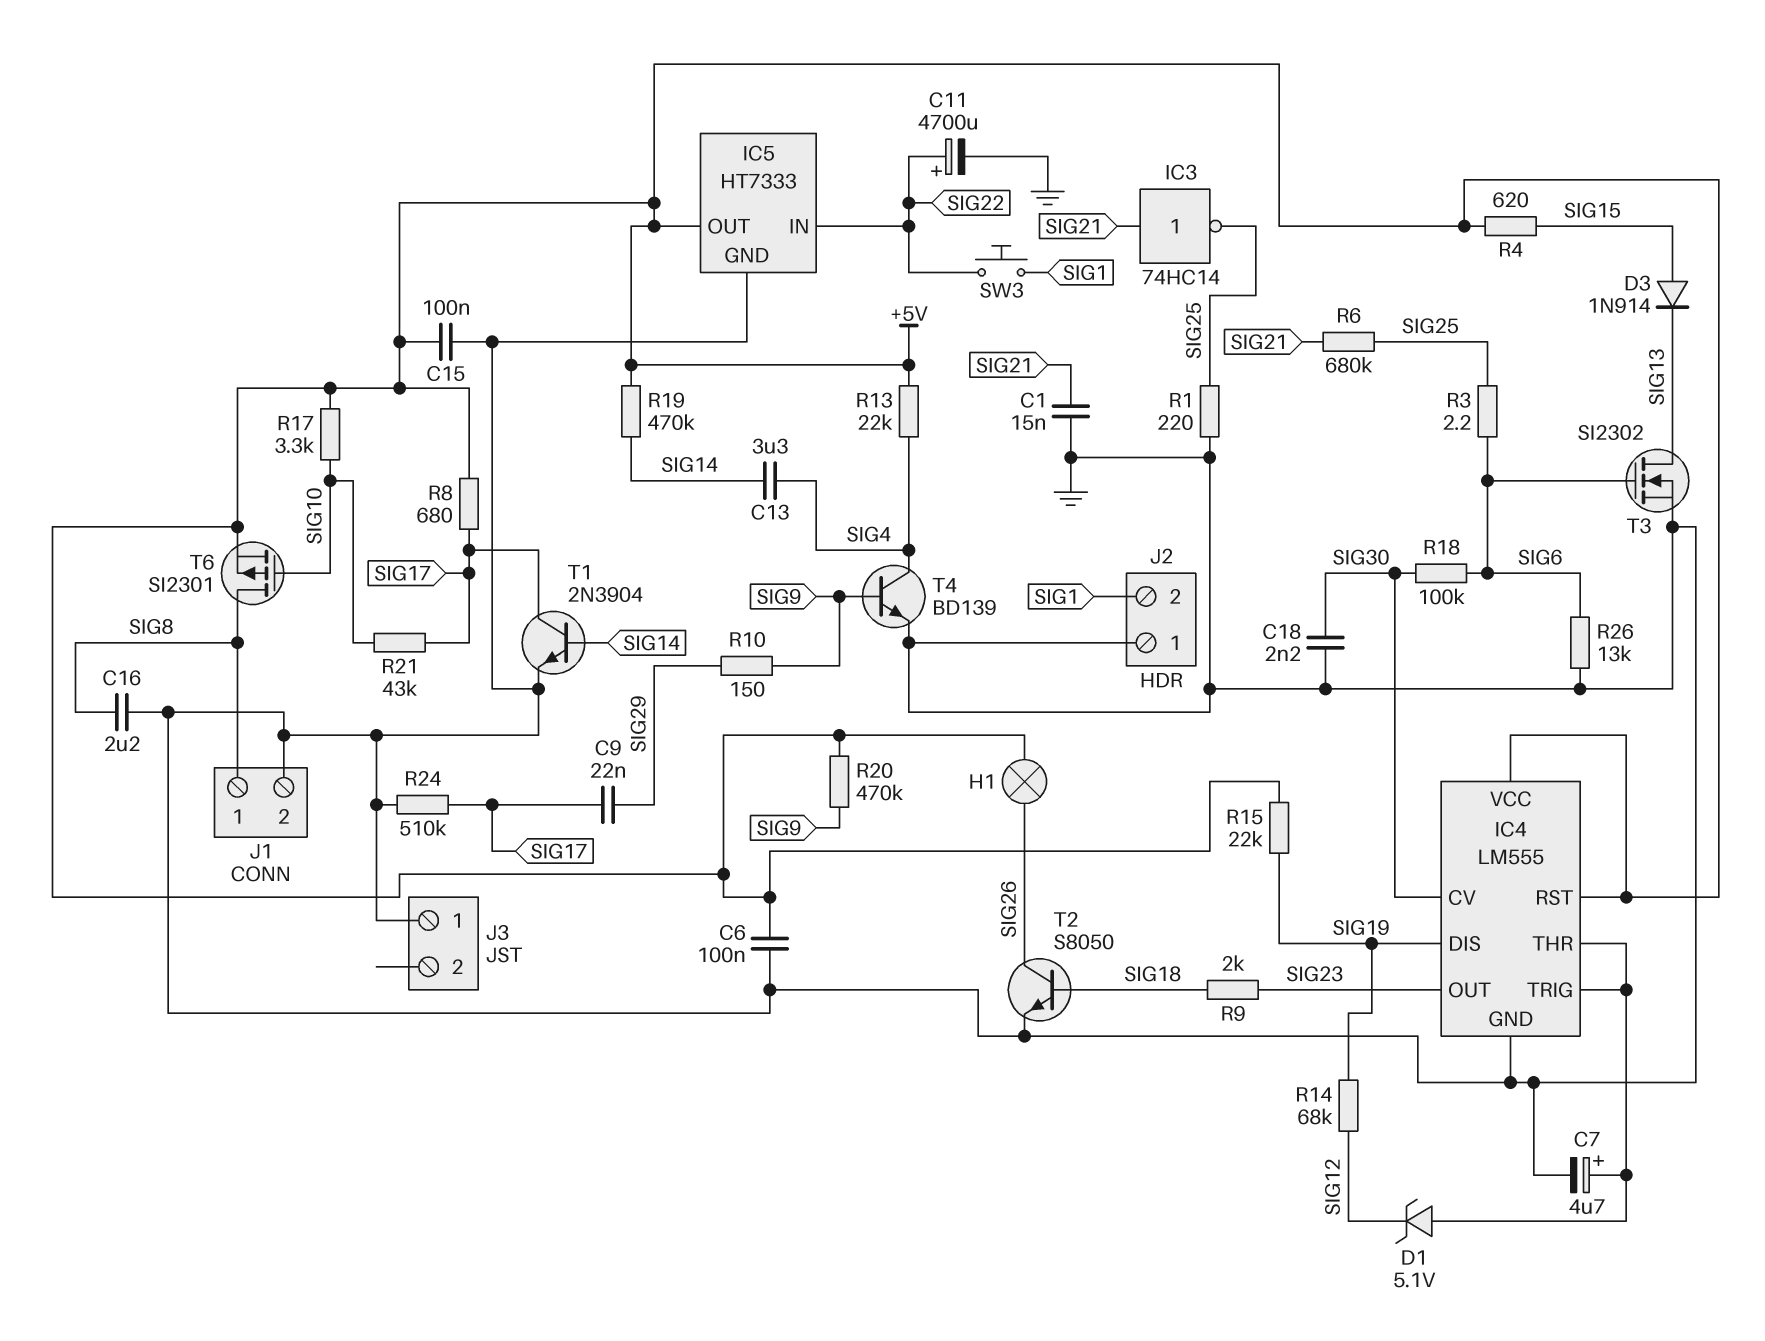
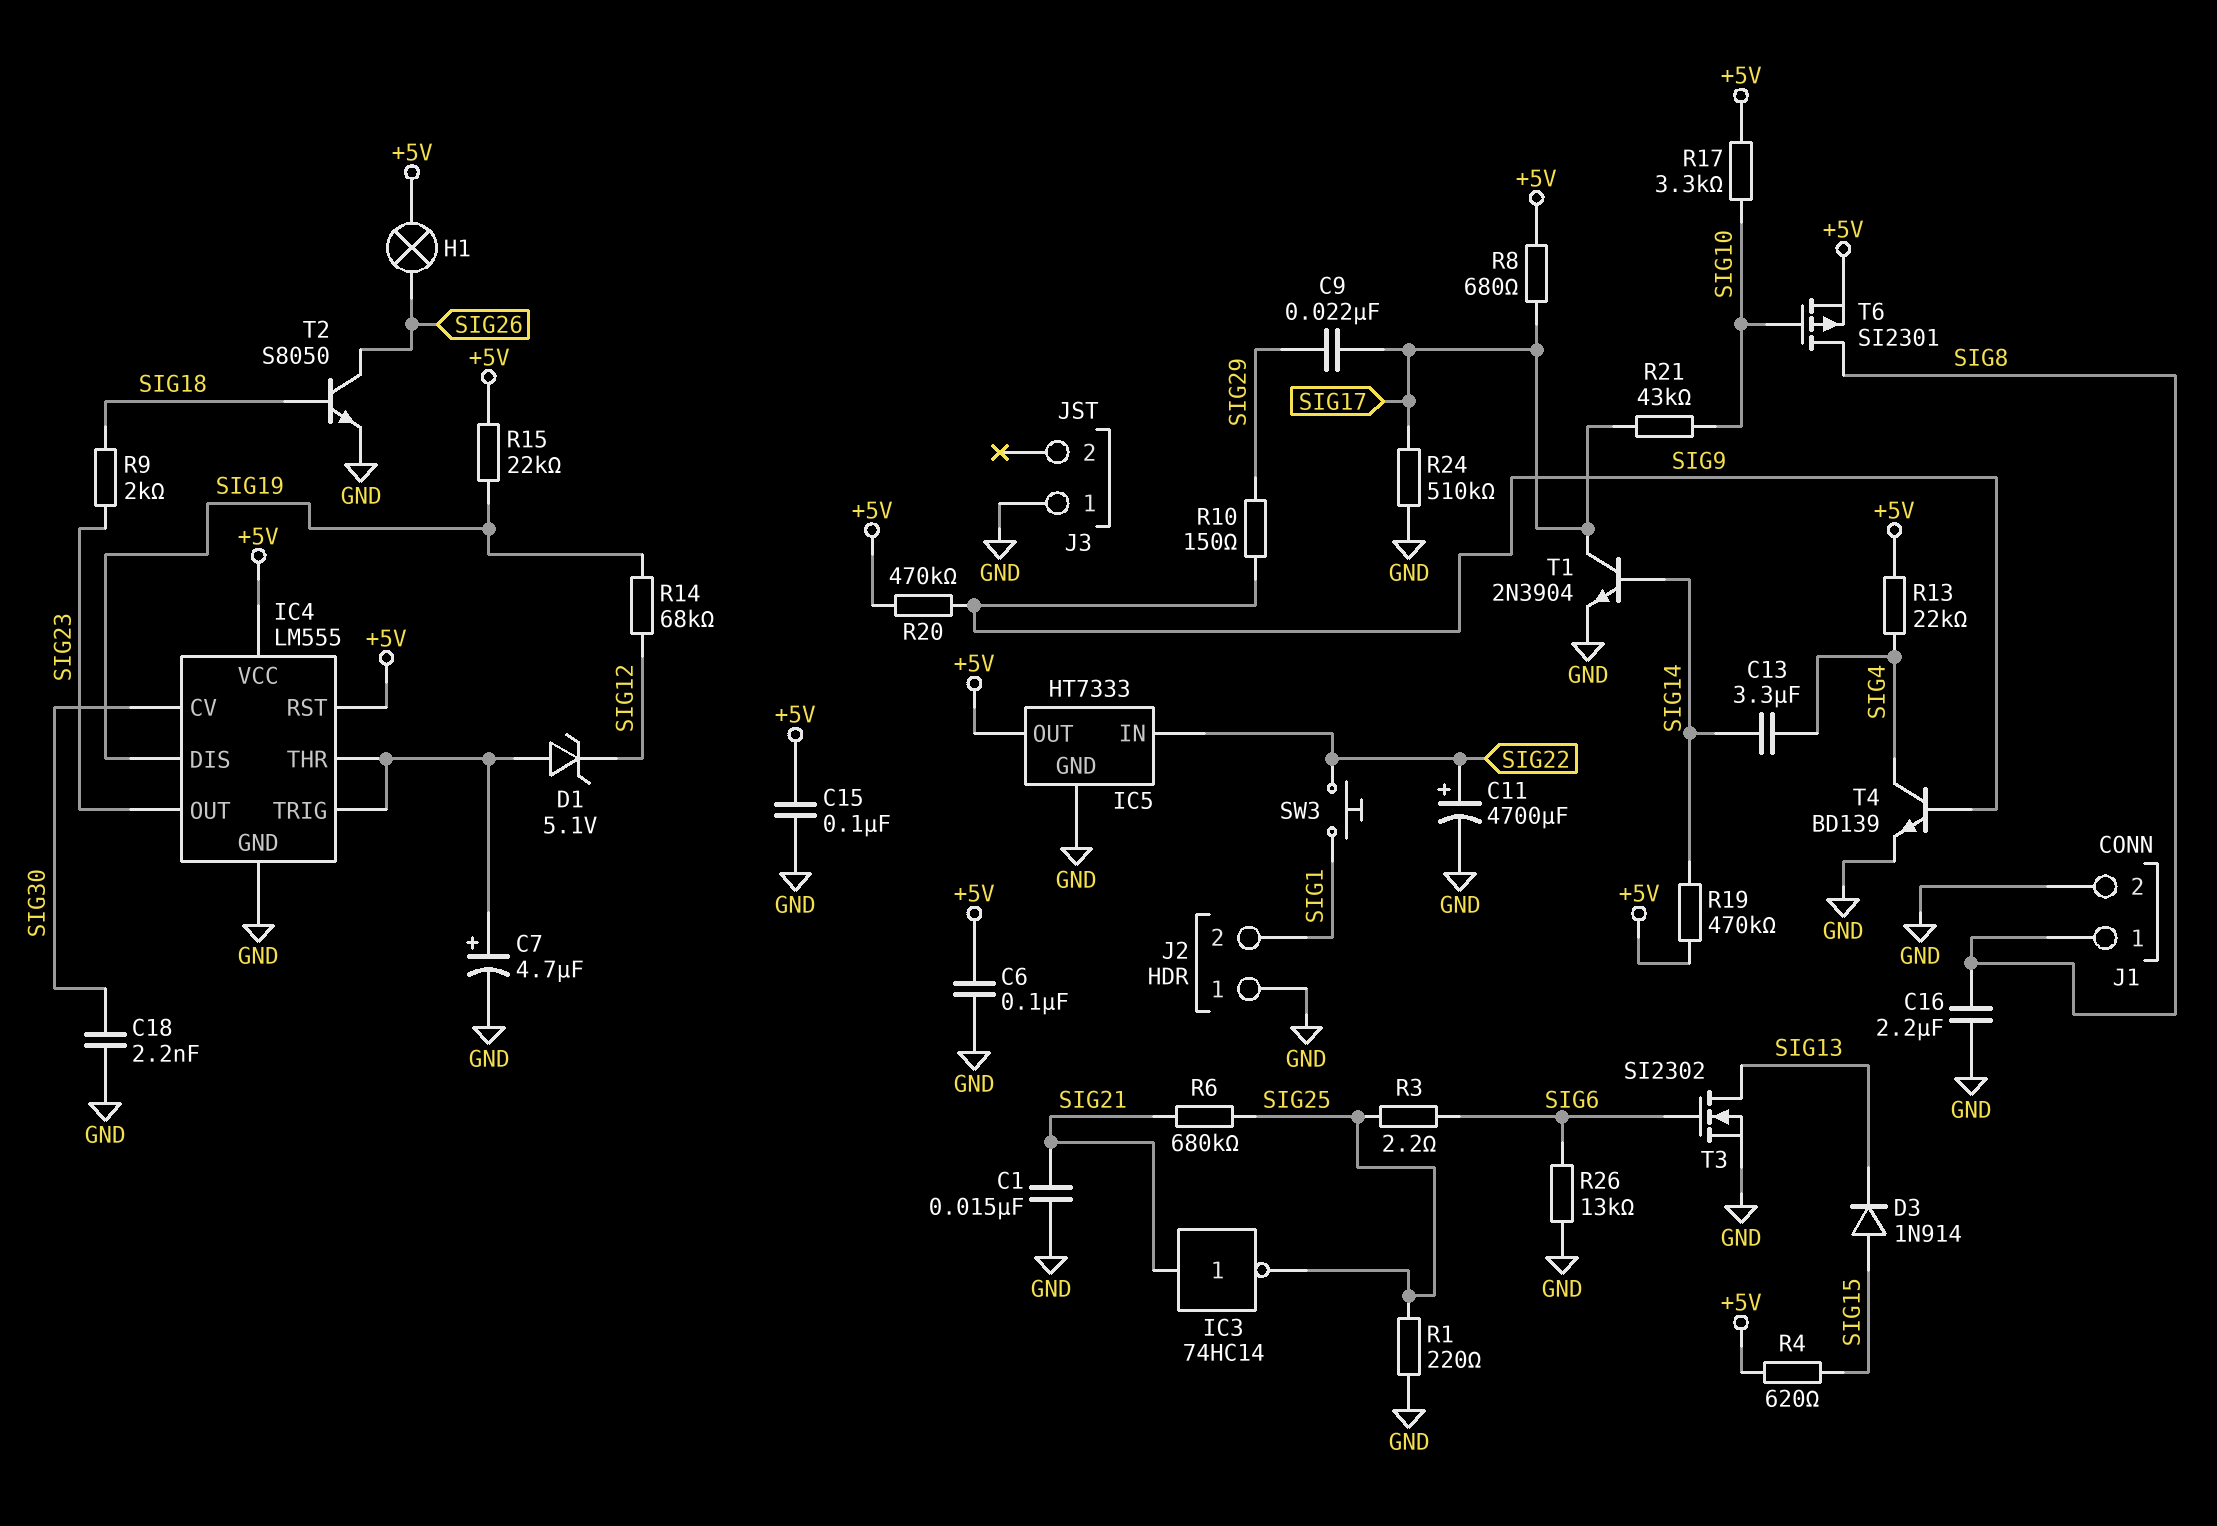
R18: 100k (SIG6, SIG30) -> none

